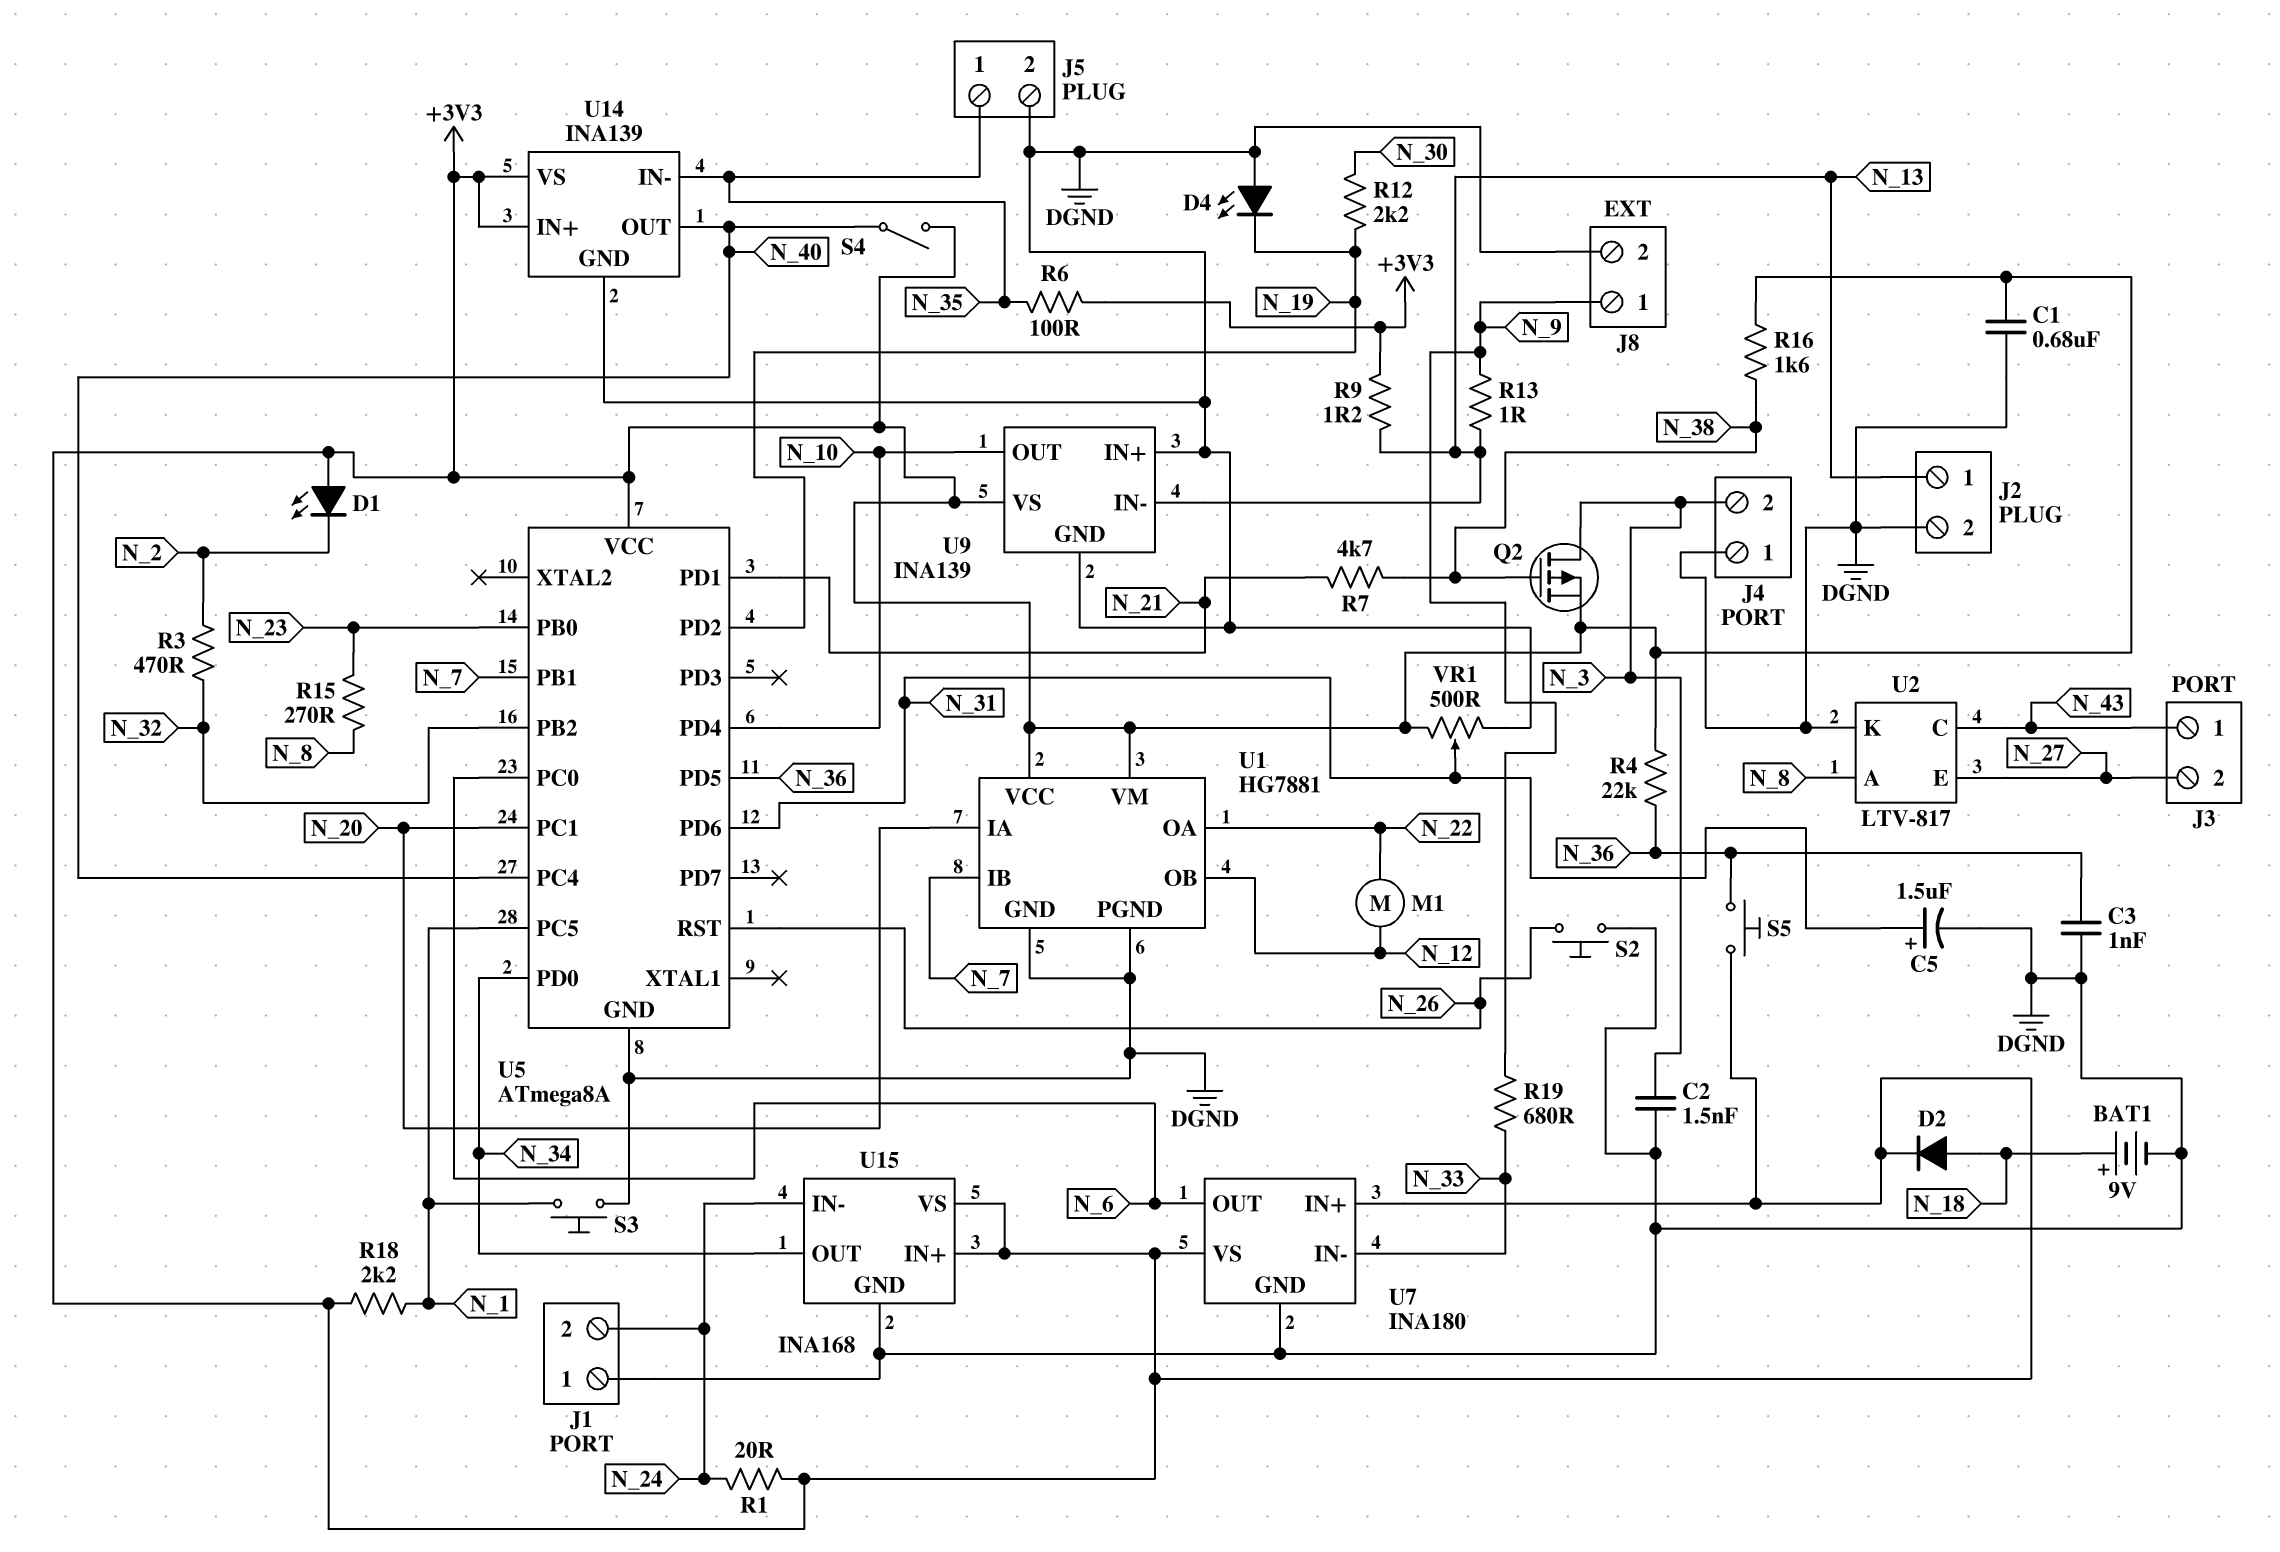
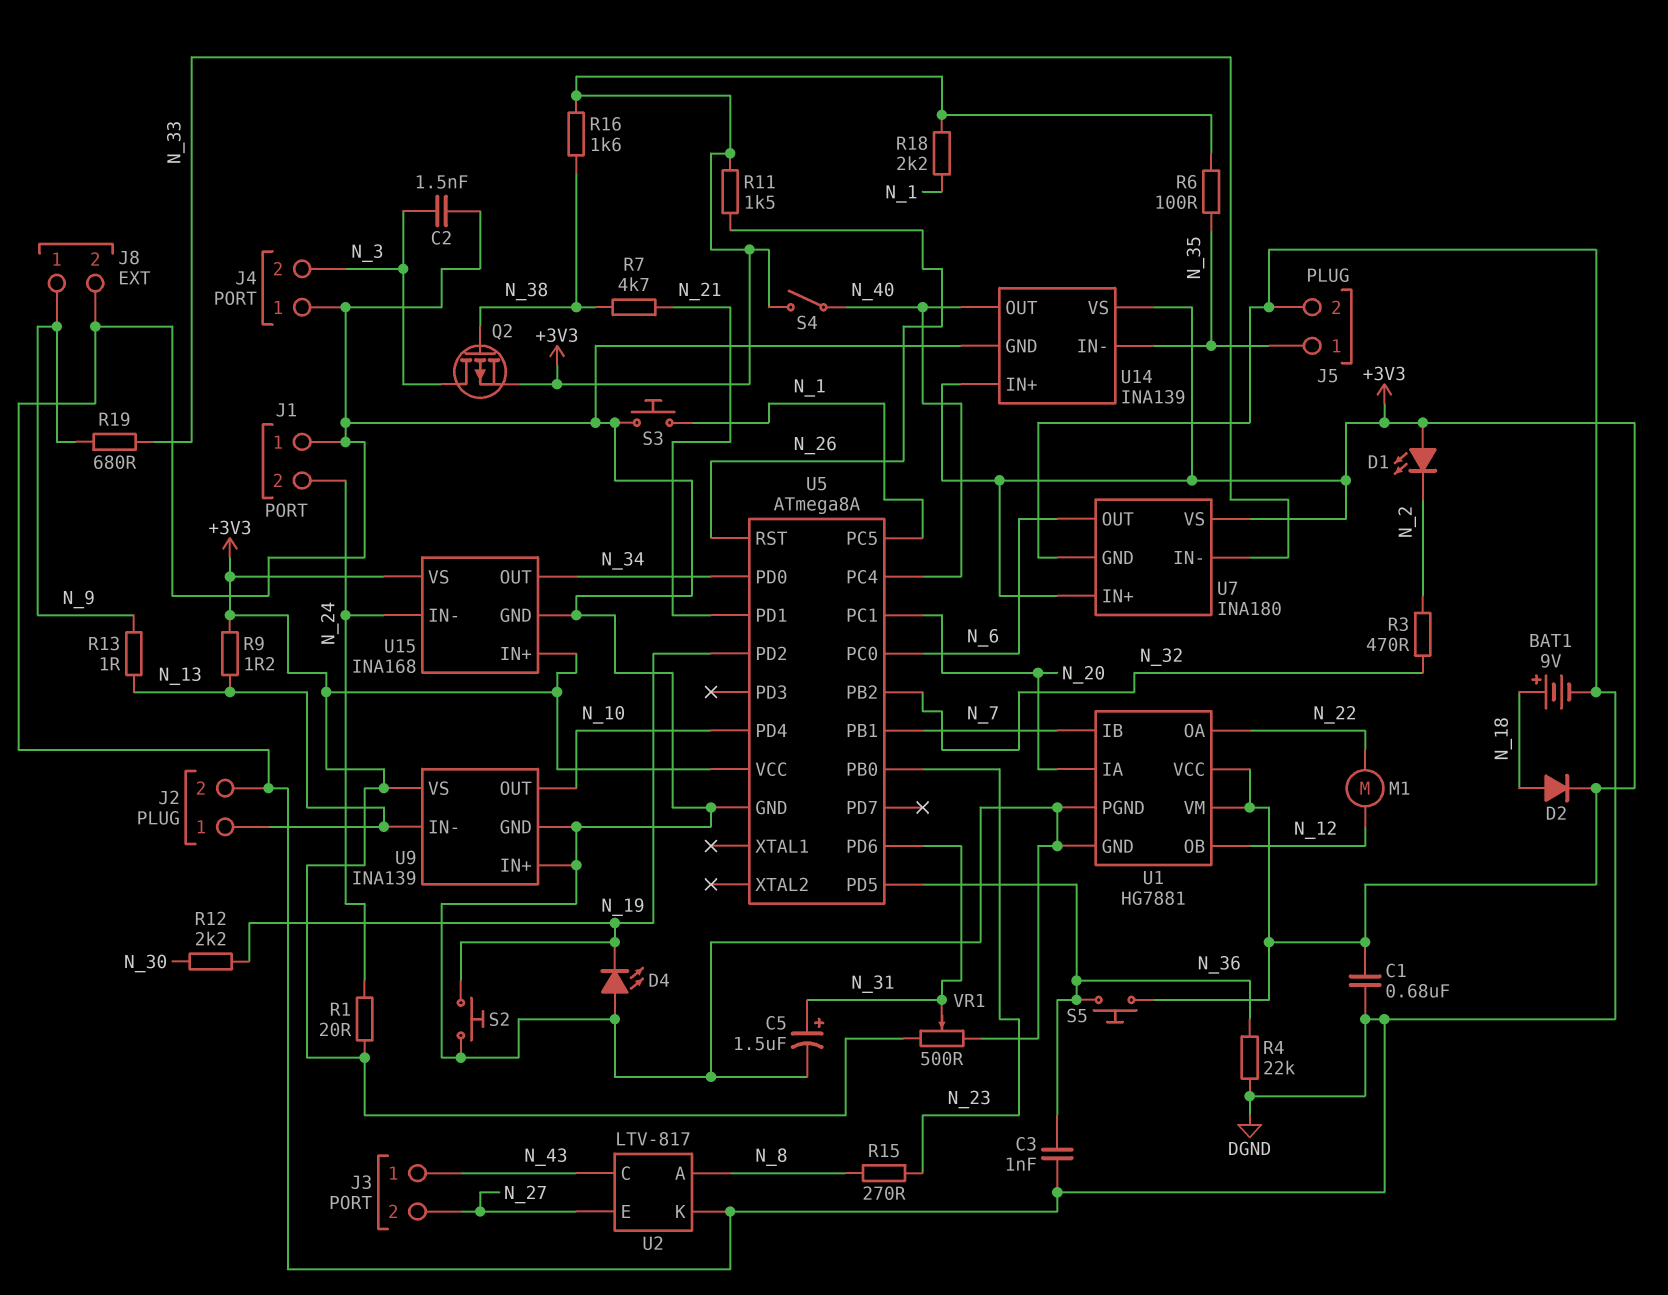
R4: 22k (+3V3, N_36) -> 22k (DGND, N_36)
R11: none -> 1.5k (+3V3, N_26)
S2: button (DGND, N_26) -> button (DGND, N_19)

